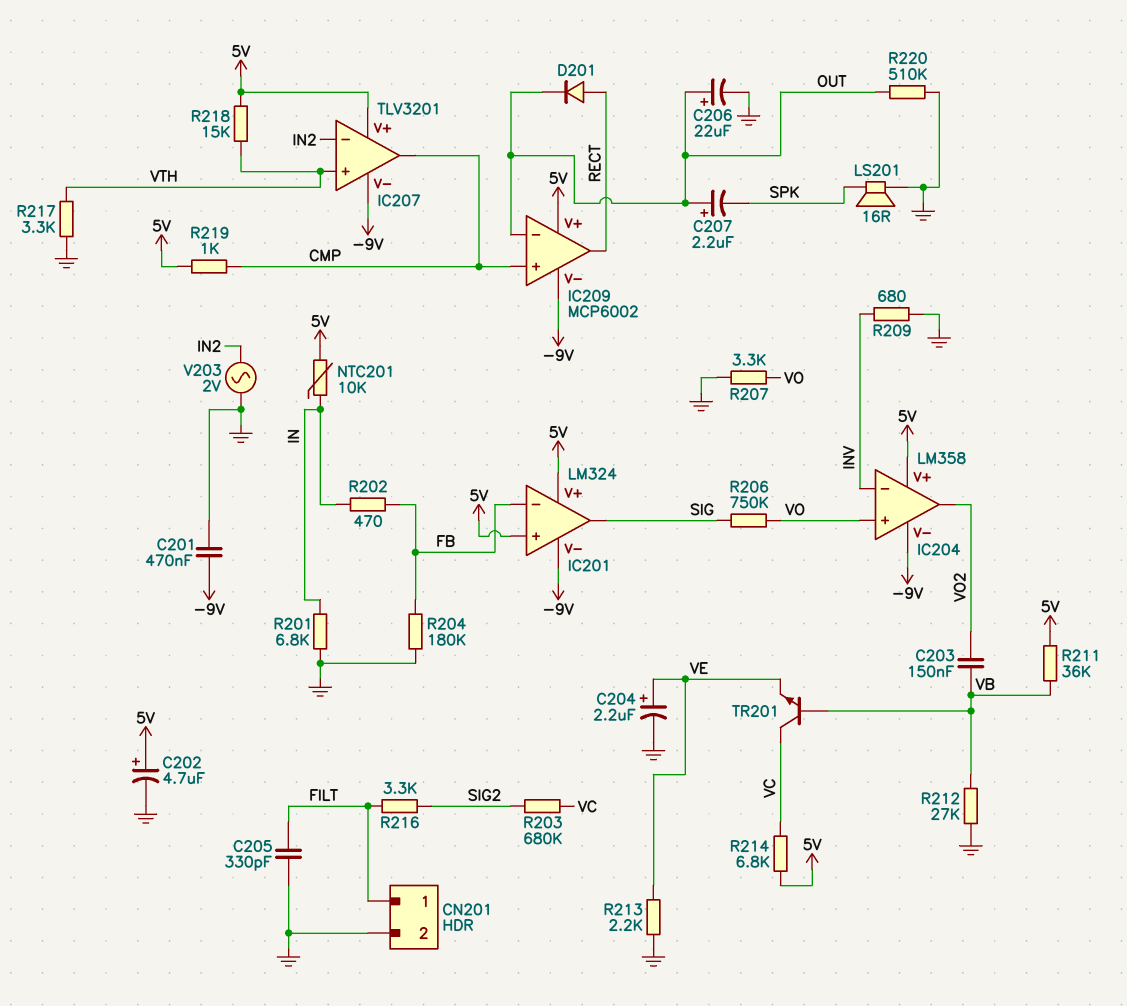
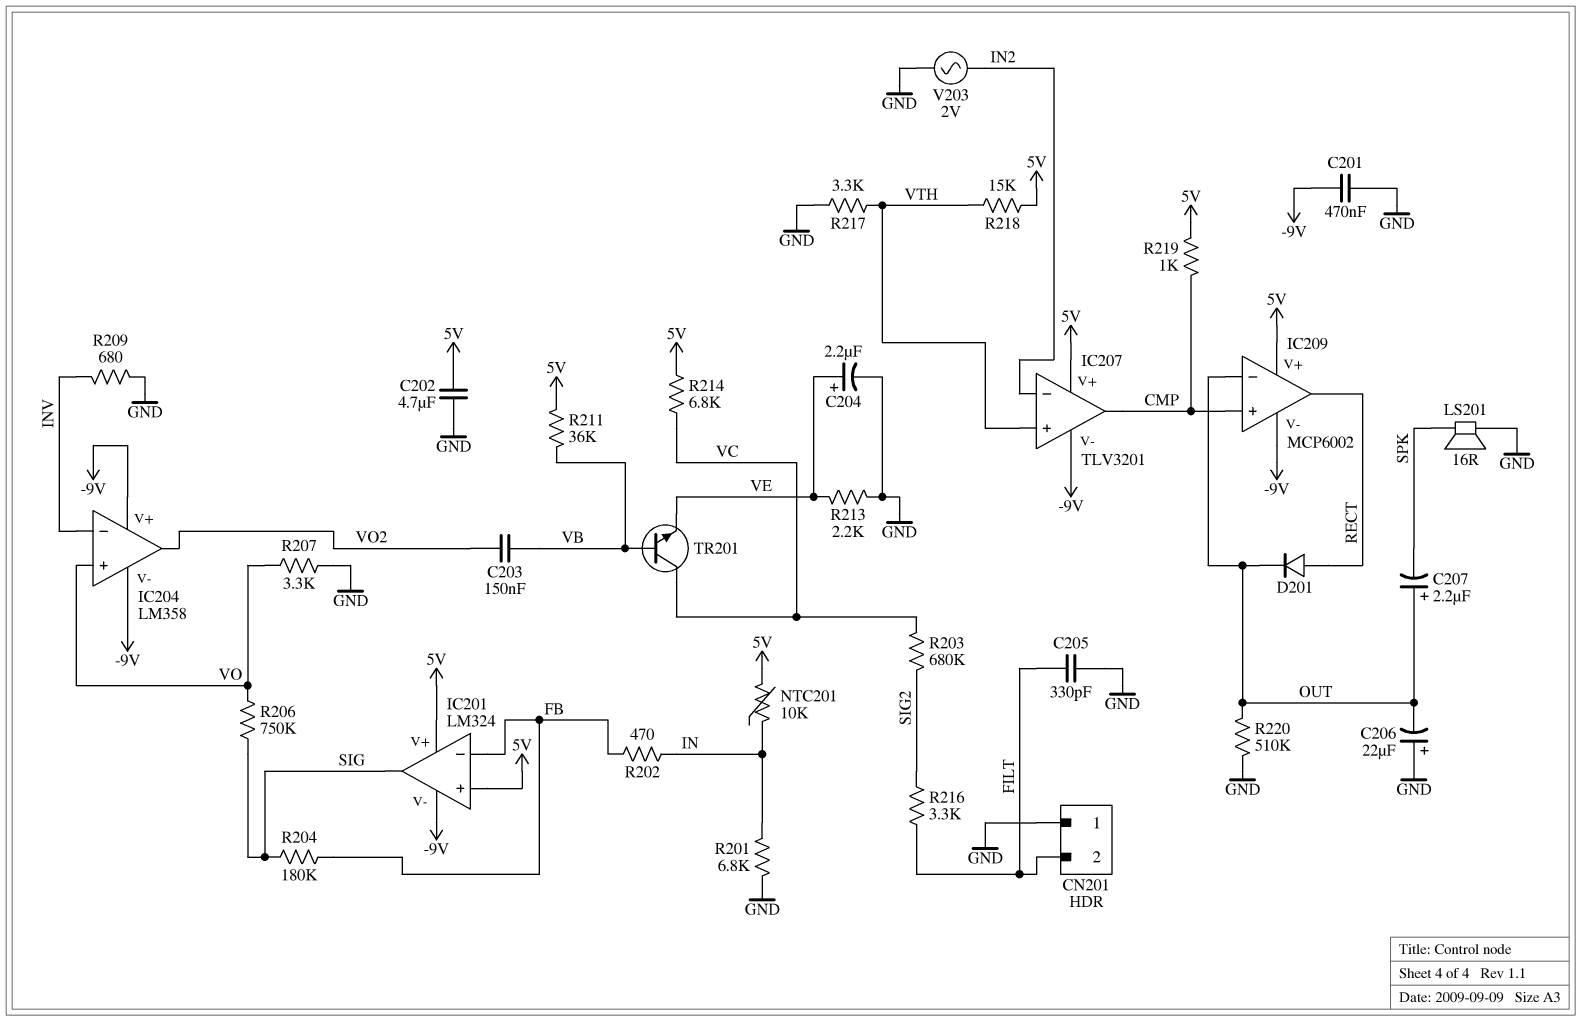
C202: 4.7uF (plus 5V, minus GND) -> 4.7uF (5V, GND)
C206: 22uF (plus OUT, minus GND) -> 22uF (plus GND, minus OUT)
CN201 pin 1: FILT -> GND
CN201 pin 2: GND -> FILT
IC204 pin V+: 5V -> -9V
R204: 180k (FB, GND) -> 180k (FB, SIG)
R212: 27k (GND, VB) -> none

